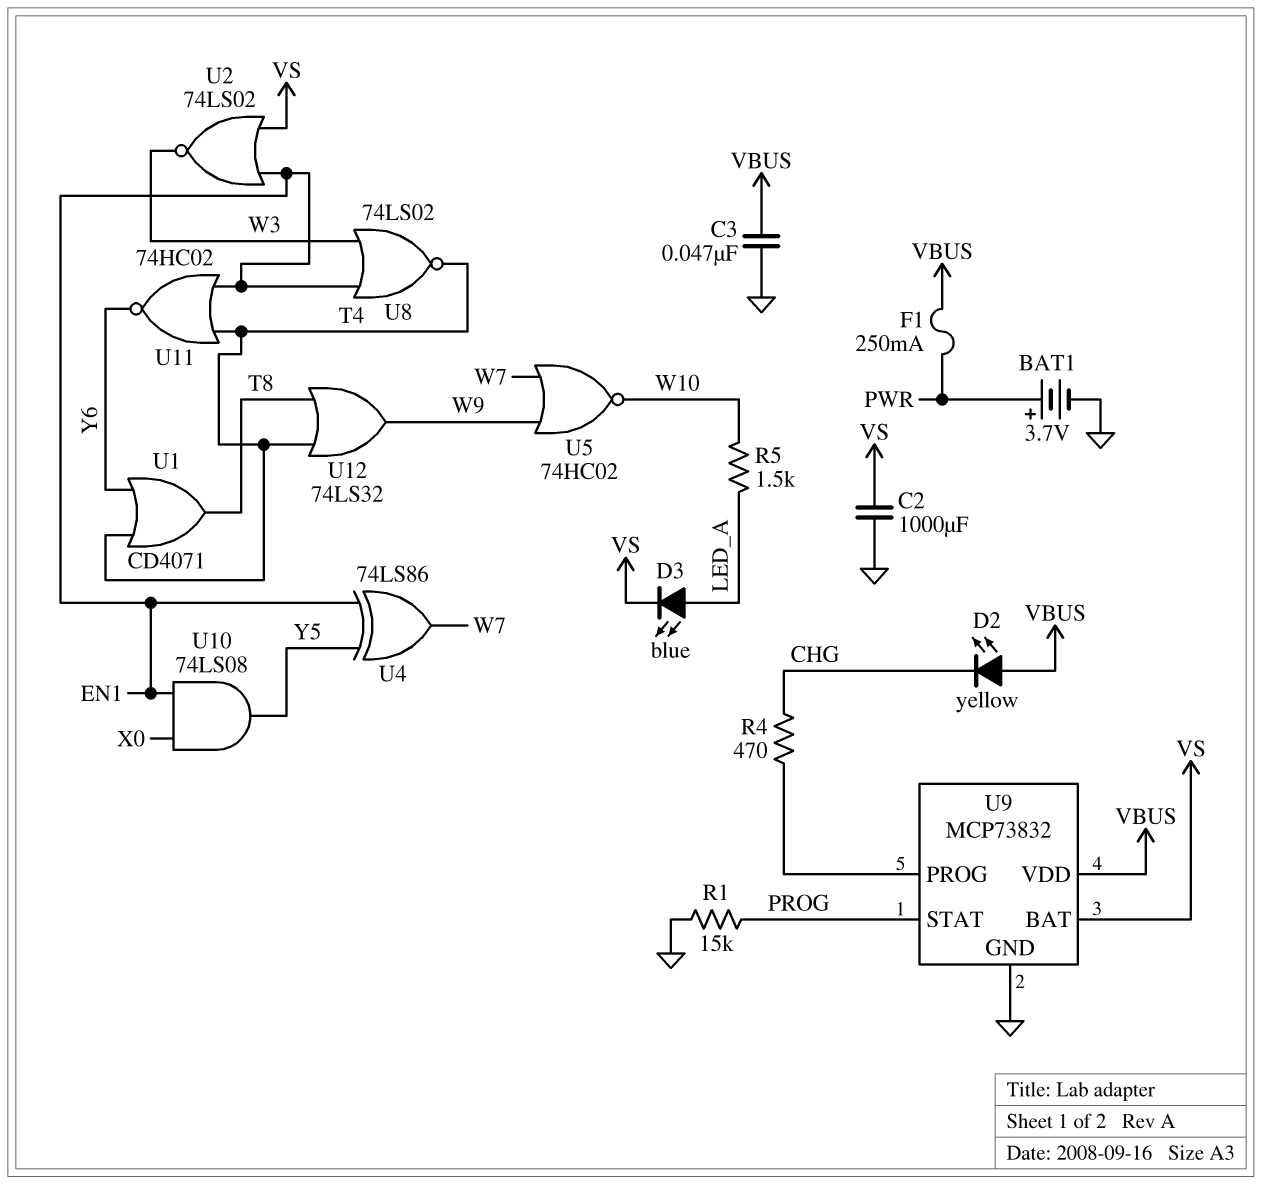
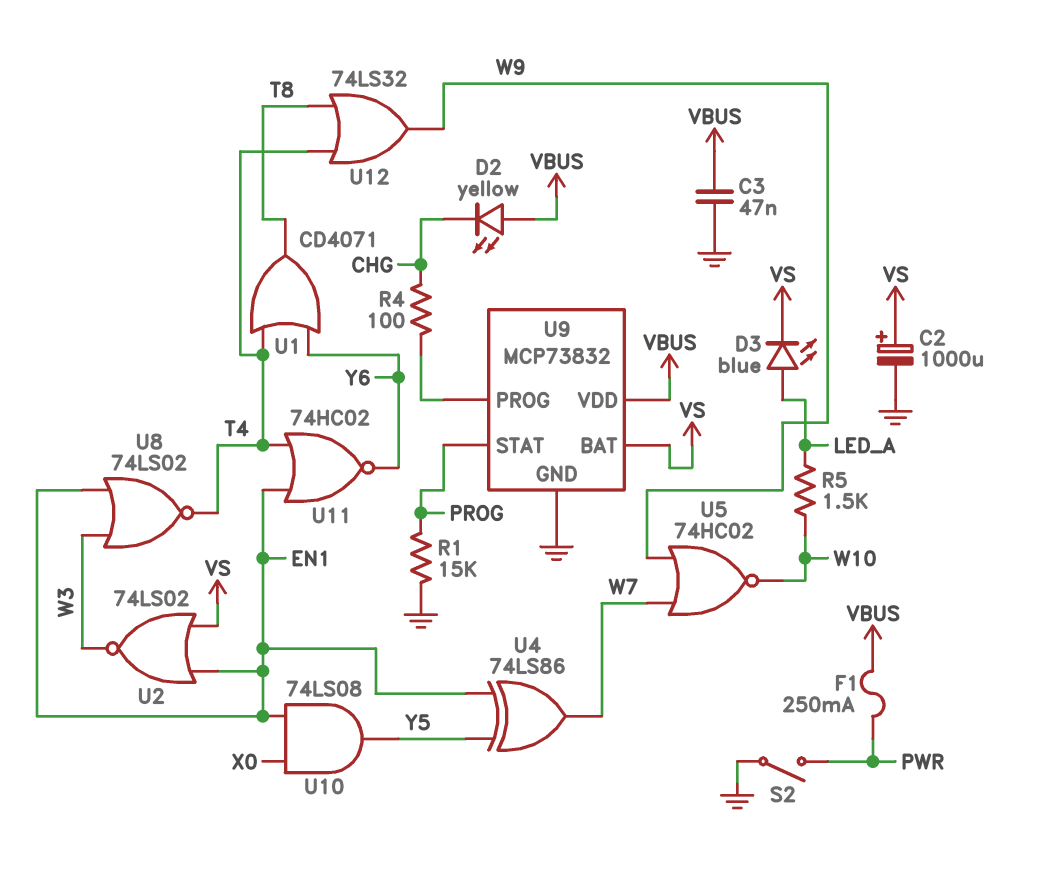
BAT1: 3.7V (plus PWR, minus GND) -> none
C2: 1000uF (GND, VS) -> 1000uF (plus VS, minus GND)
R4: 470 (CHG, U9/PROG) -> 100 (CHG, U9/PROG)
S2: none -> switch (GND, PWR)

